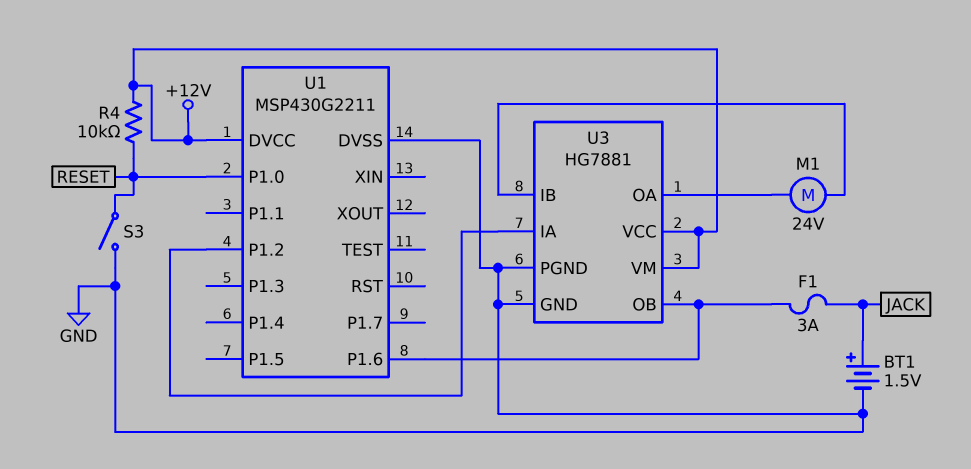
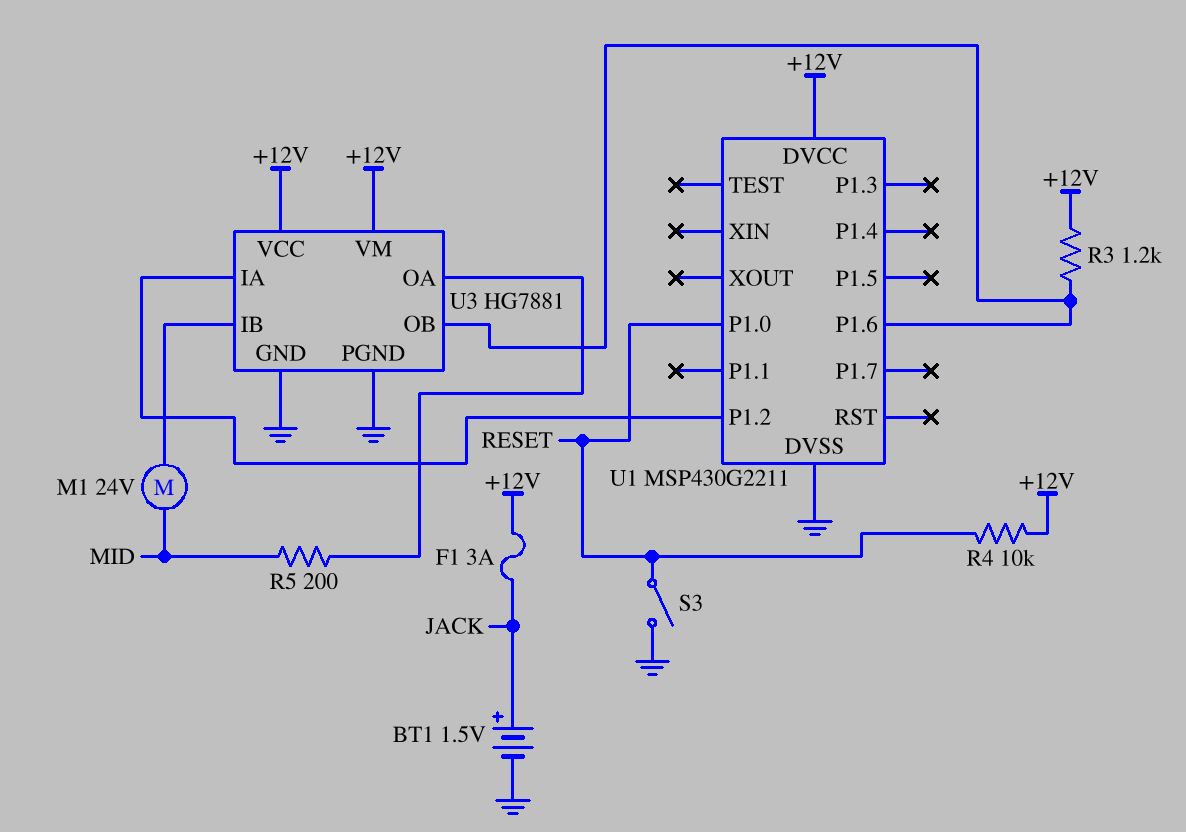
F1: 3A (JACK, U1/P1.6) -> 3A (+12V, JACK)
M1: motor 24V (U3/IB, U3/OA) -> motor 24V (MID, U3/IB)
R3: none -> 1.2k (+12V, U1/P1.6)
R5: none -> 200 (MID, U3/OA)

